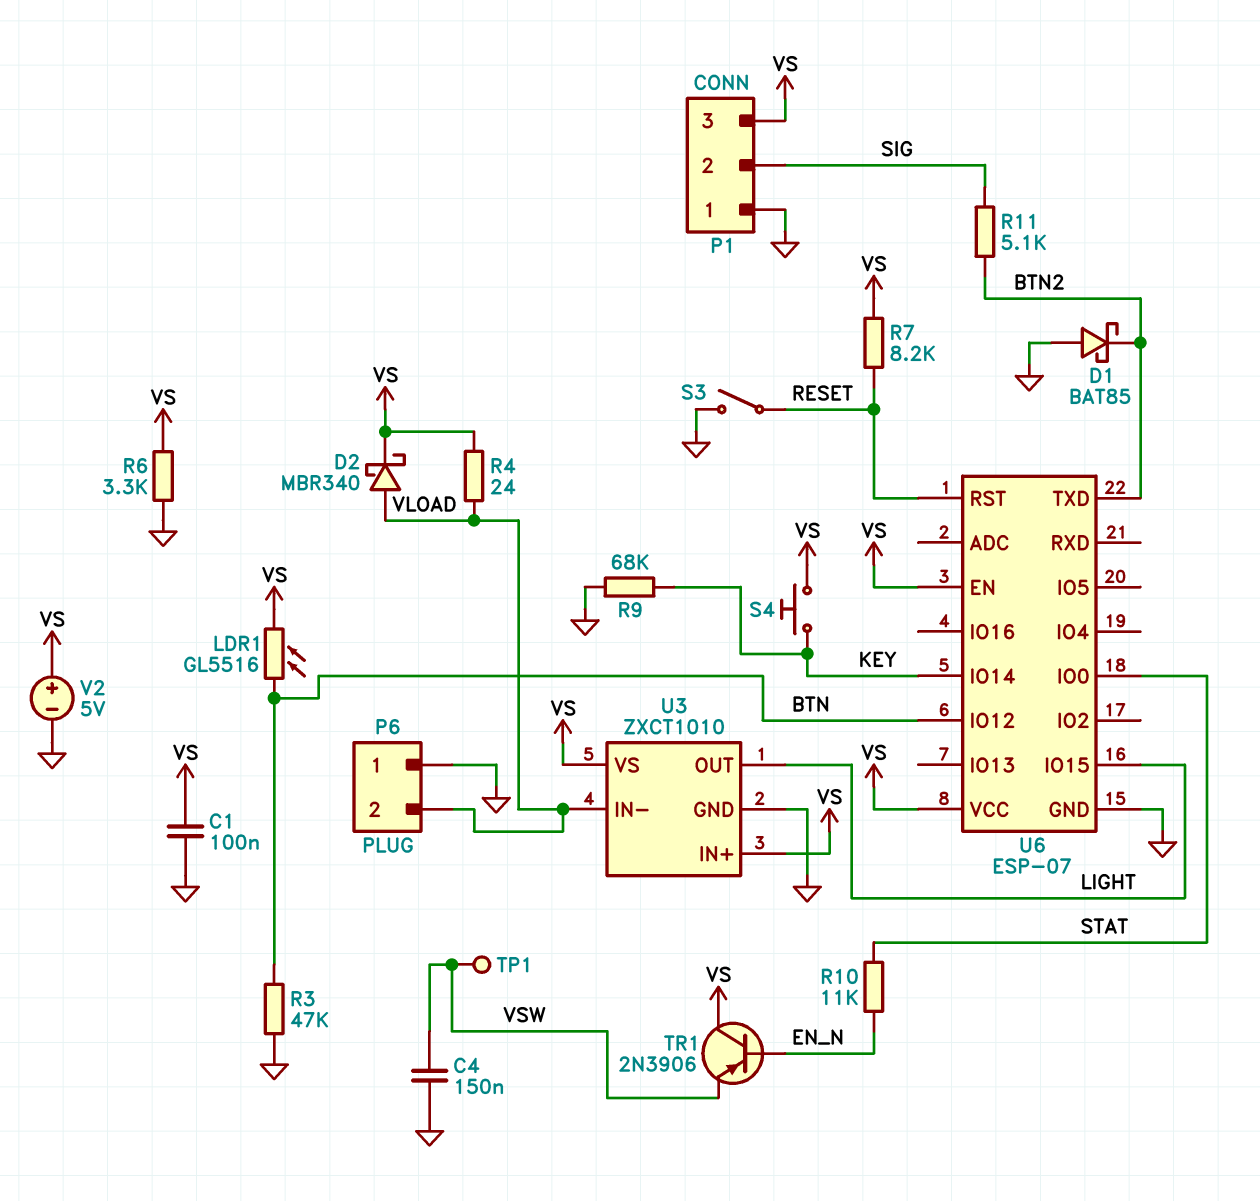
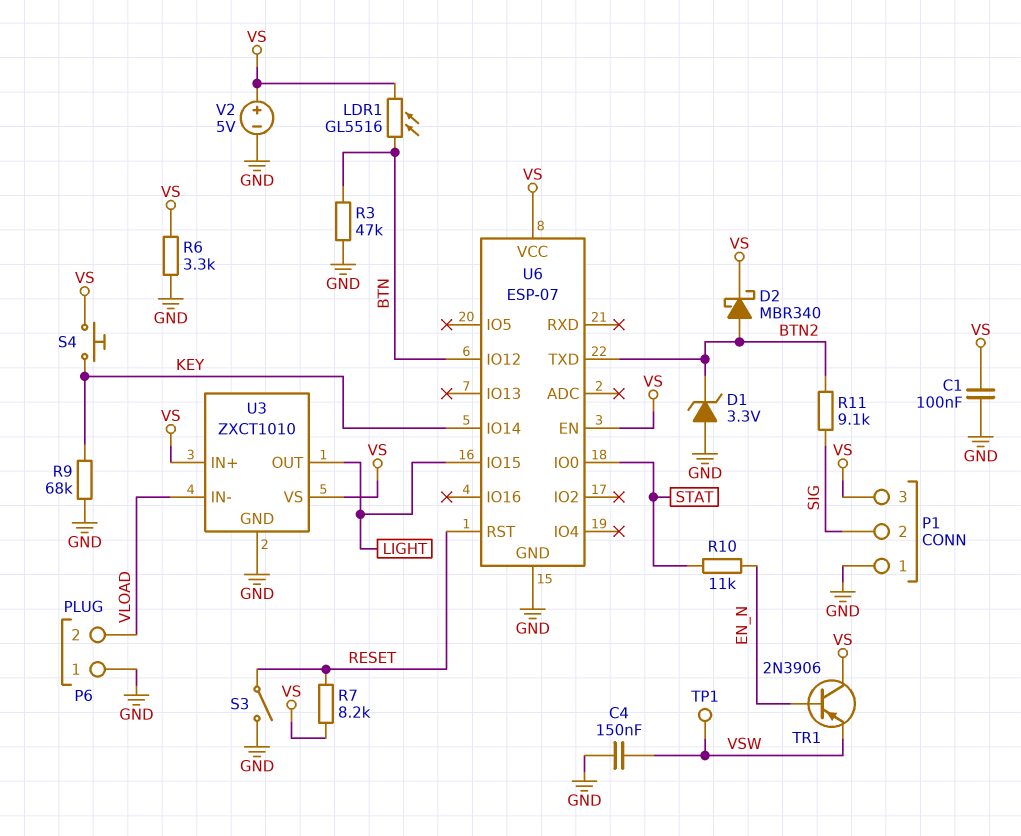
D1: schottky BAT85 (A GND, K BTN2) -> zener 3.3V (A GND, K BTN2)
D2: schottky MBR340 (A VLOAD, K VS) -> schottky MBR340 (A BTN2, K VS)
R4: 24 (VLOAD, VS) -> none
R11: 5.1k (BTN2, SIG) -> 9.1k (BTN2, SIG)

